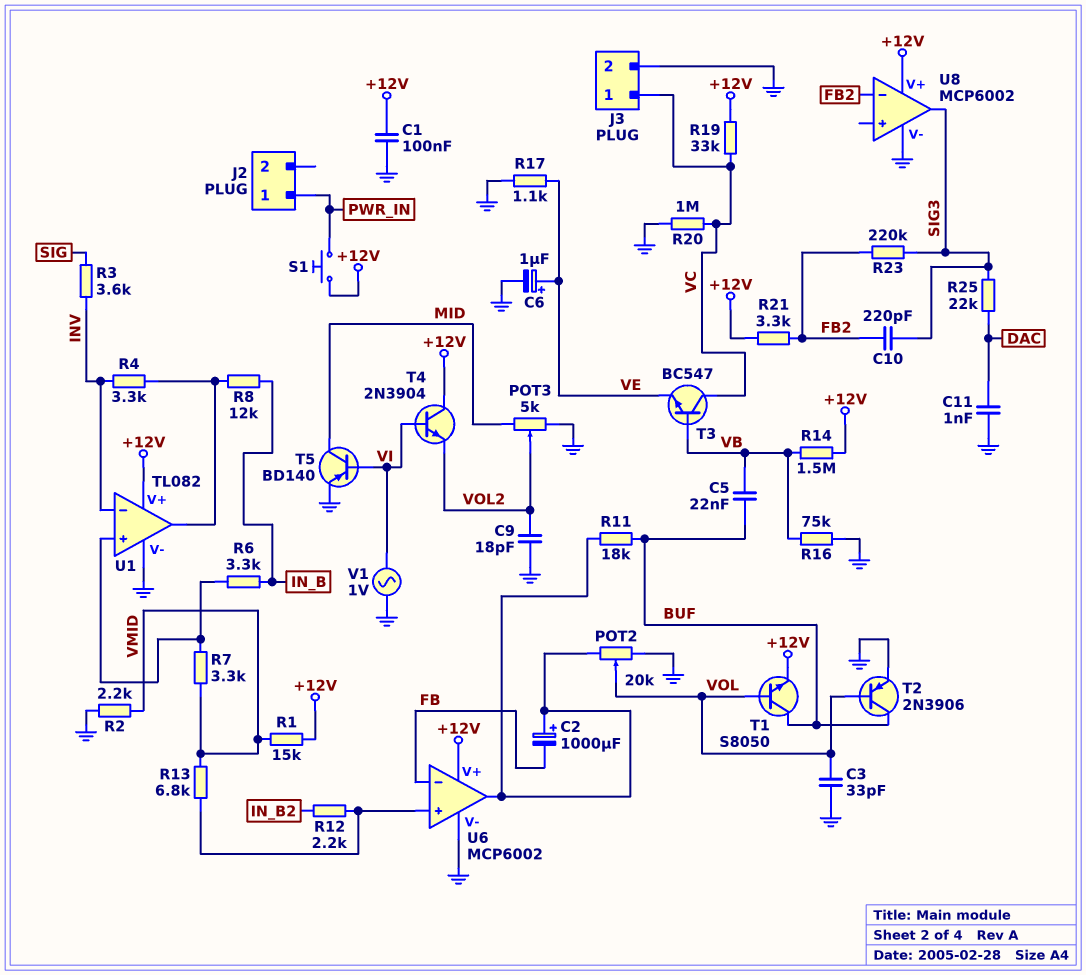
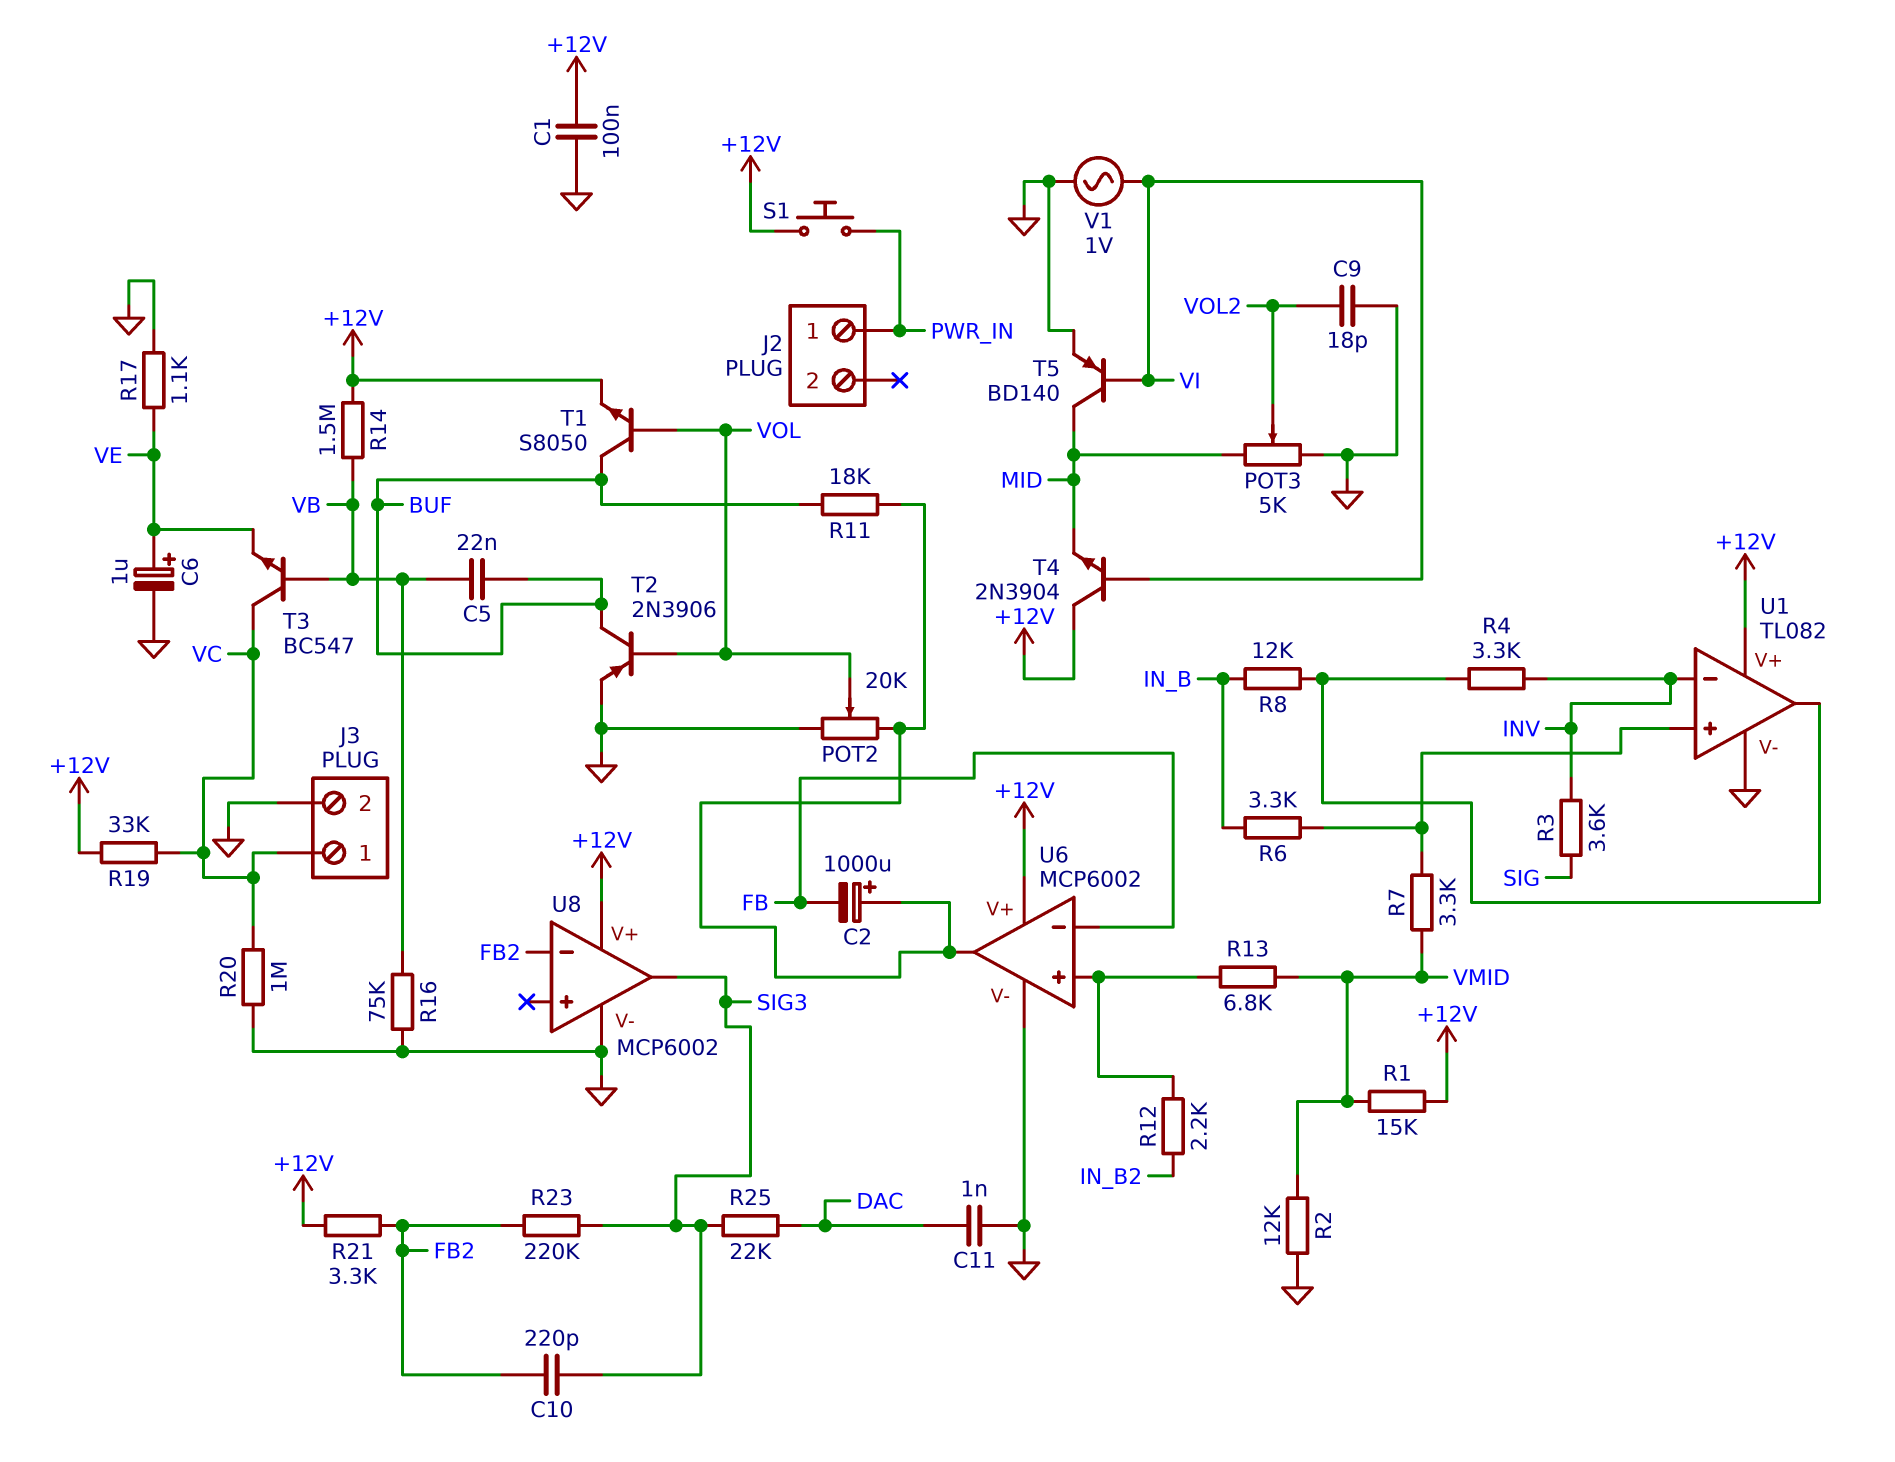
C3: 33pF (GND, VOL) -> none
R2: 2.2k (GND, VMID) -> 12k (GND, VMID)
T4: NPN 2N3904 (B VI, C +12V, E VOL2) -> NPN 2N3904 (B VI, C +12V, E MID)

